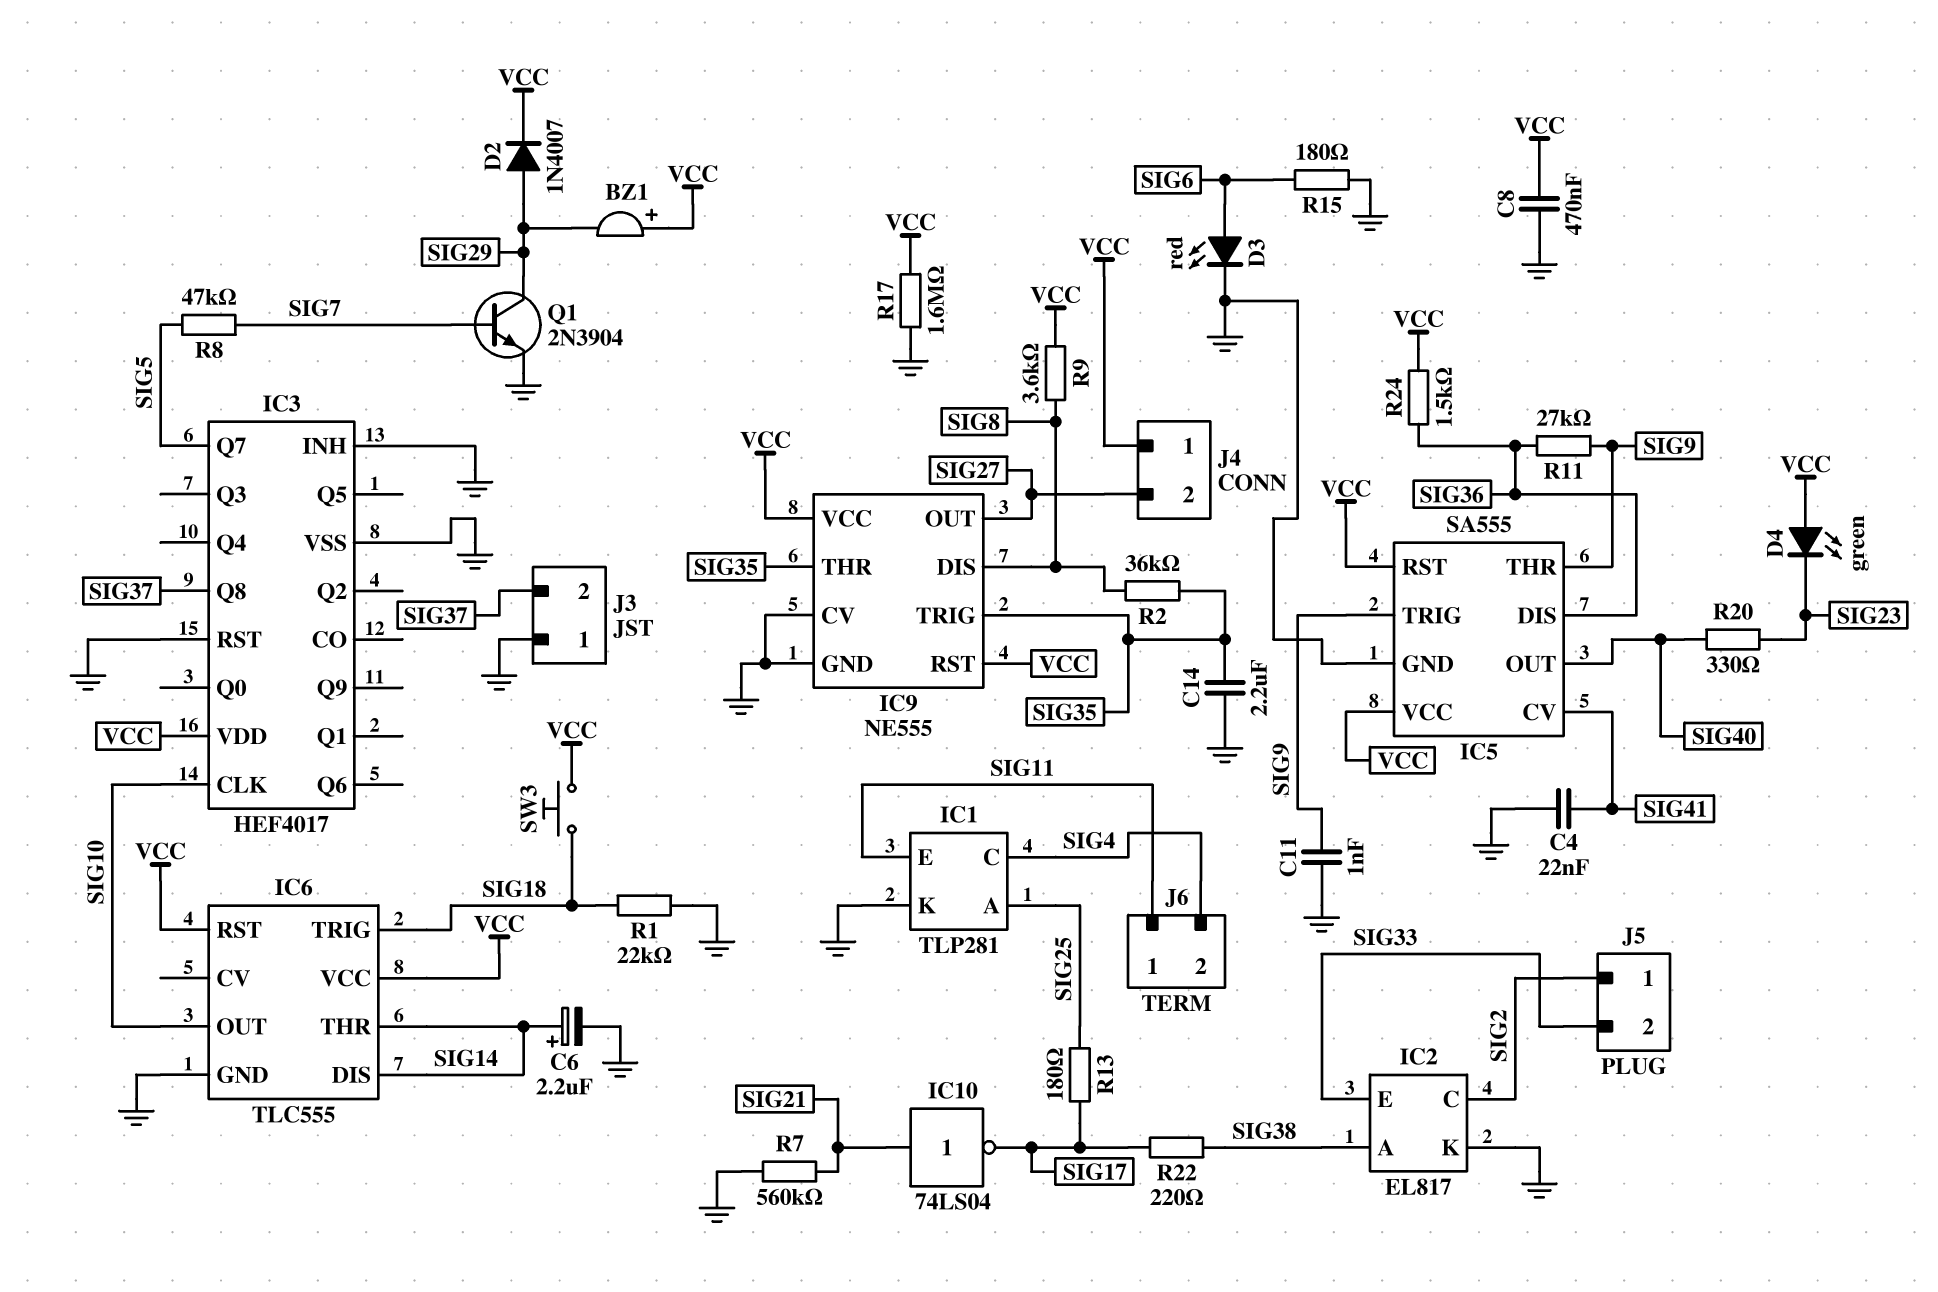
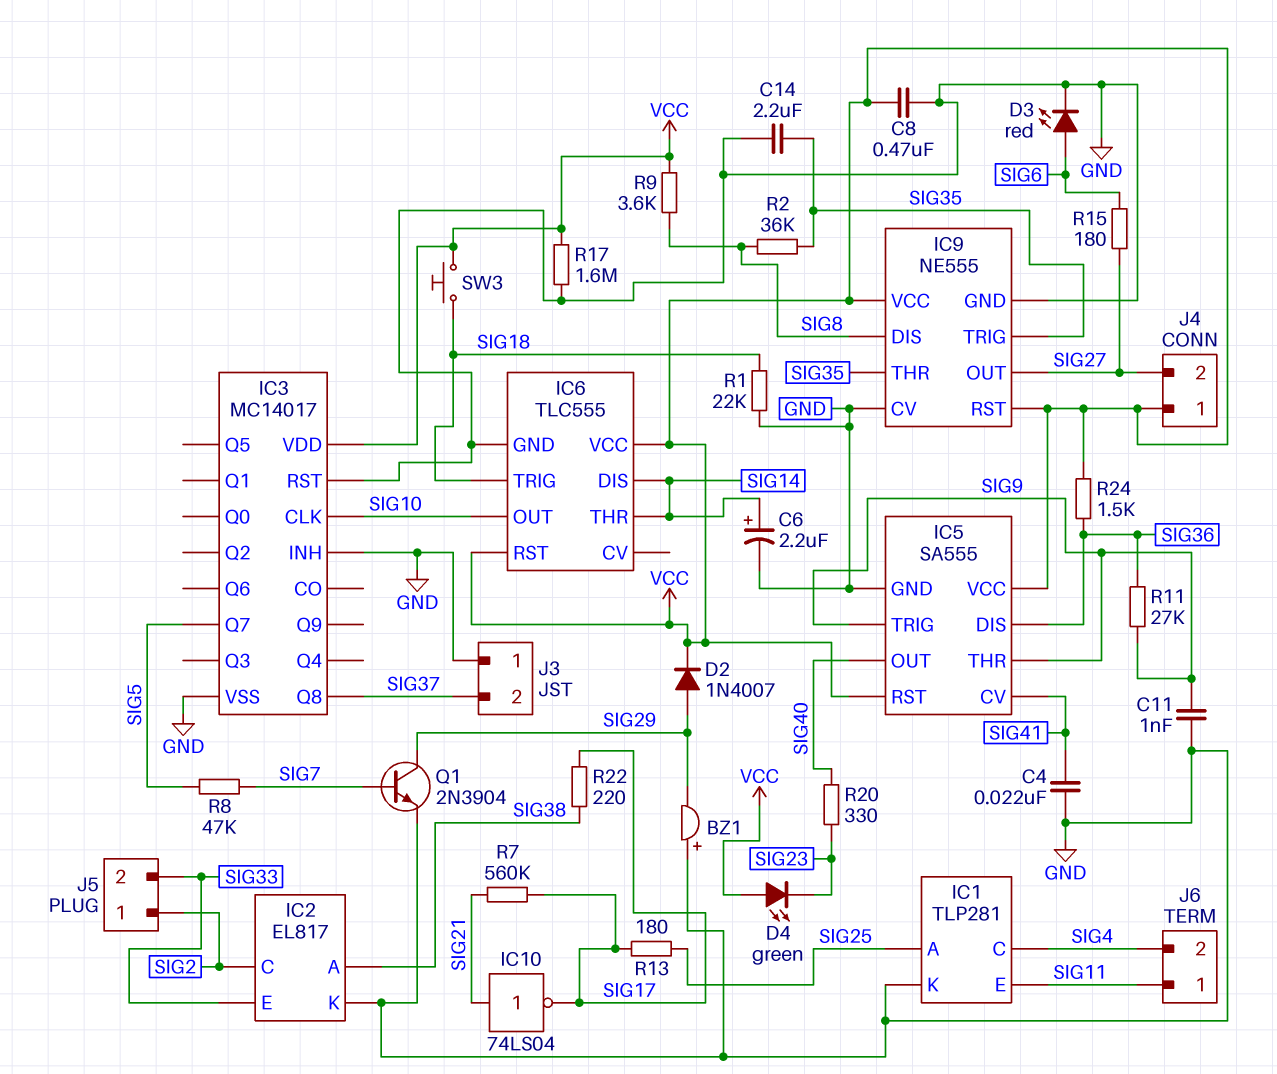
BZ1: buzzer (plus VCC, minus SIG29) -> buzzer (plus GND, minus SIG29)
IC3: HEF4017 -> MC14017
R7: 560k (GND, SIG21) -> 560k (SIG17, SIG21)
R15: 180 (GND, SIG6) -> 180 (SIG6, SIG27)

